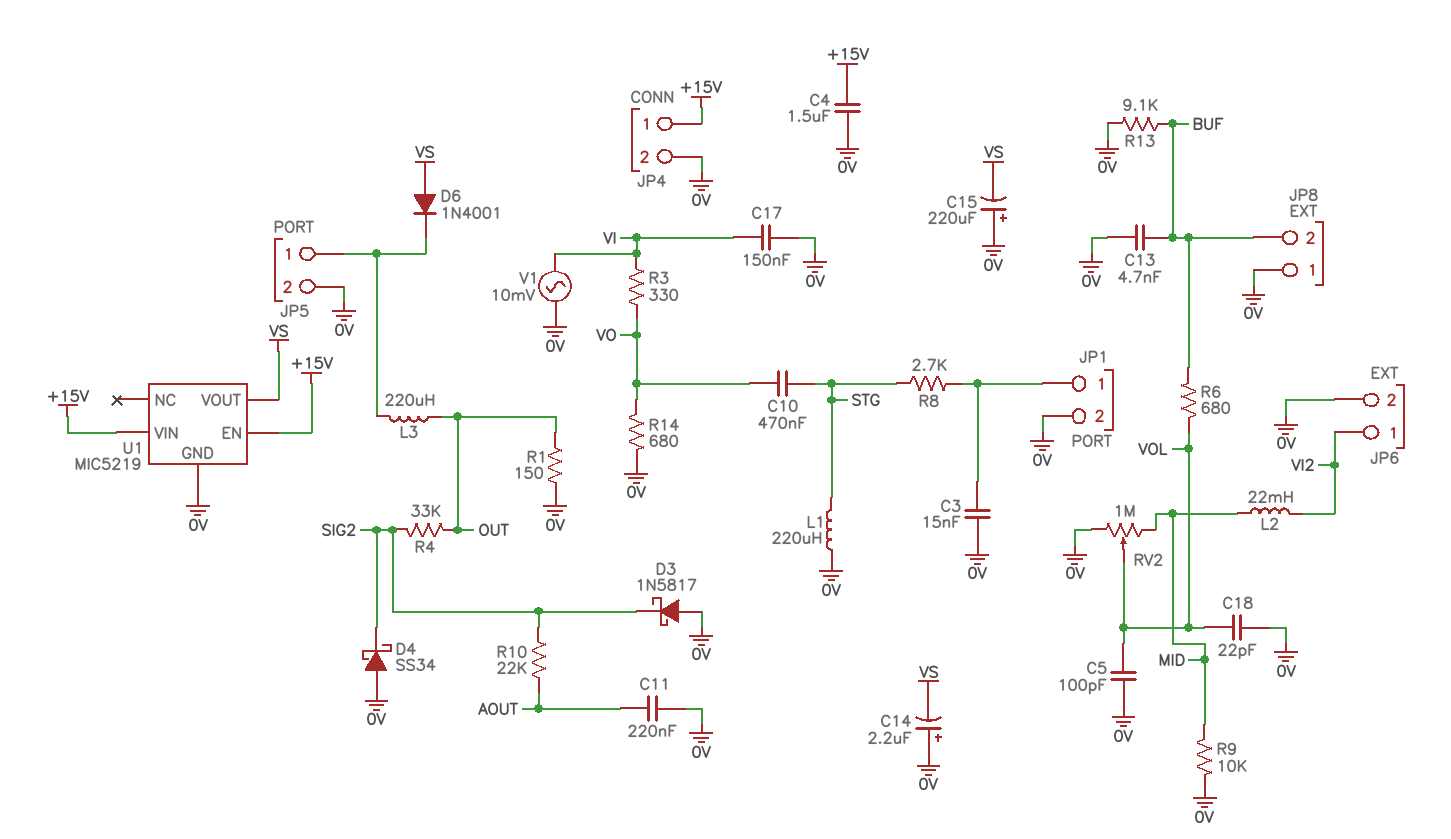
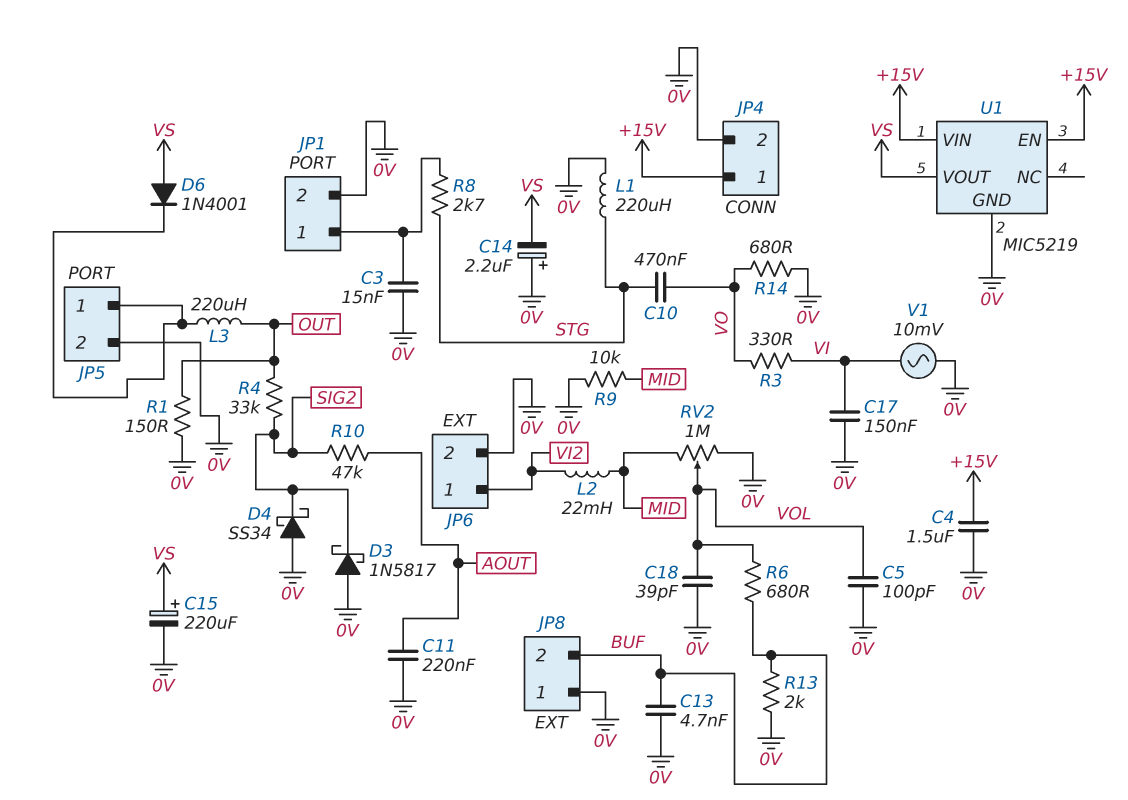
C15: 220uF (plus 0V, minus VS) -> 220uF (plus VS, minus 0V)
C18: 22pF (0V, VOL) -> 39pF (0V, VOL)
R10: 22k (AOUT, SIG2) -> 47k (AOUT, SIG2)
R13: 9.1k (0V, BUF) -> 2k (0V, BUF)

